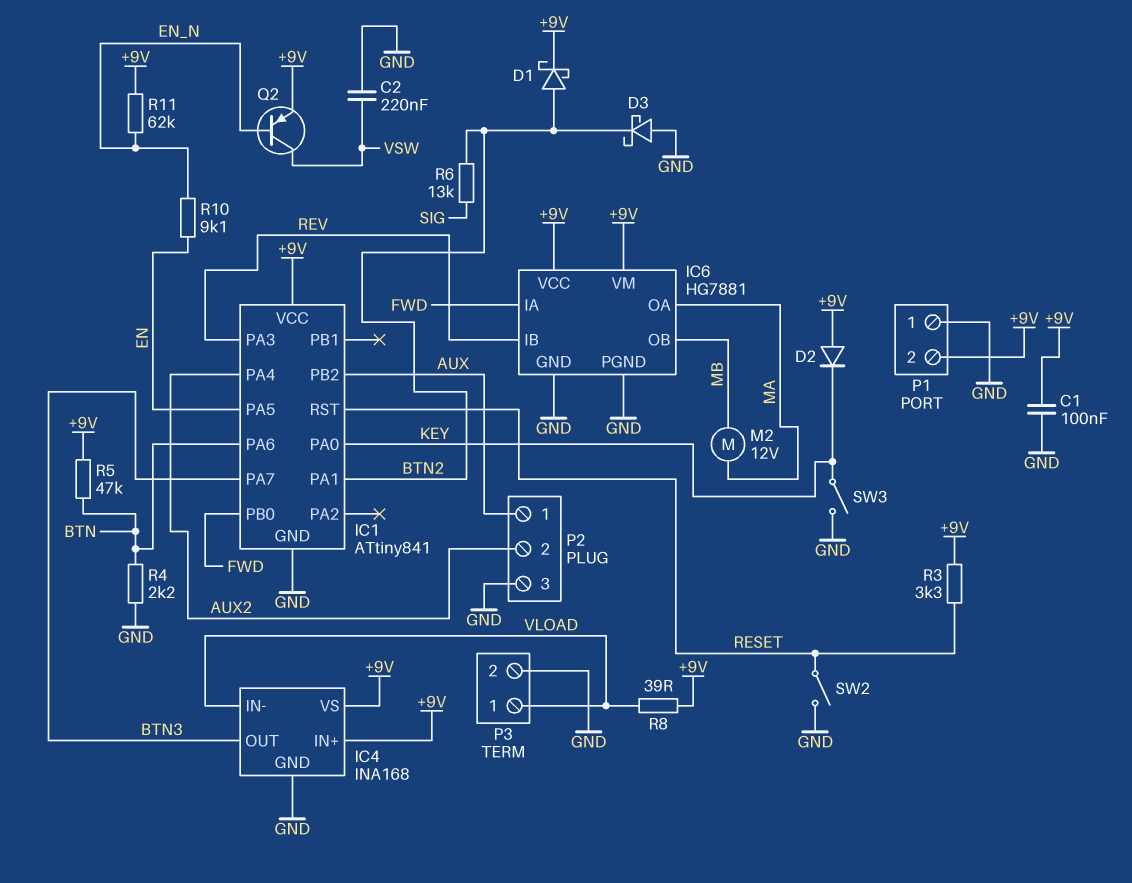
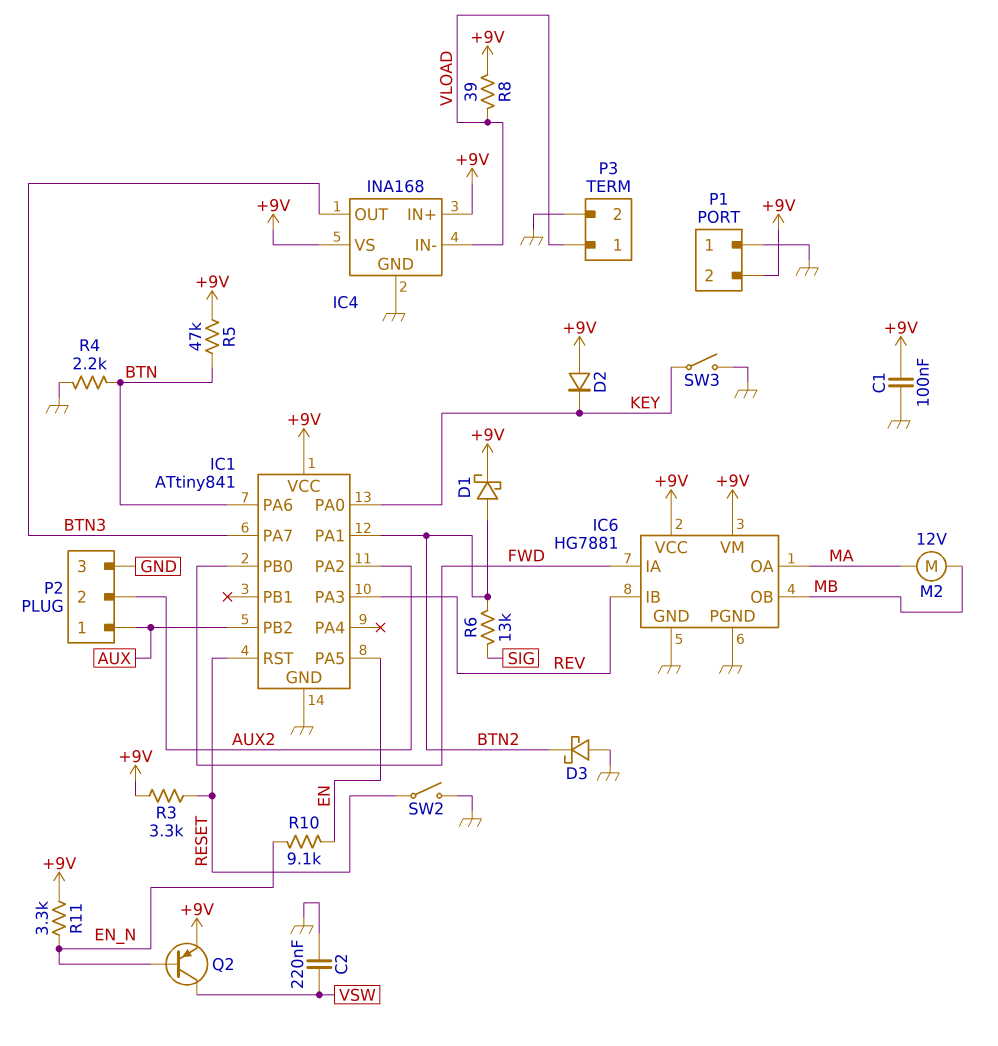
IC1 pin PA2: none -> AUX2
IC1 pin PA4: AUX2 -> none
R11: 62k (+9V, EN_N) -> 3.3k (+9V, EN_N)

